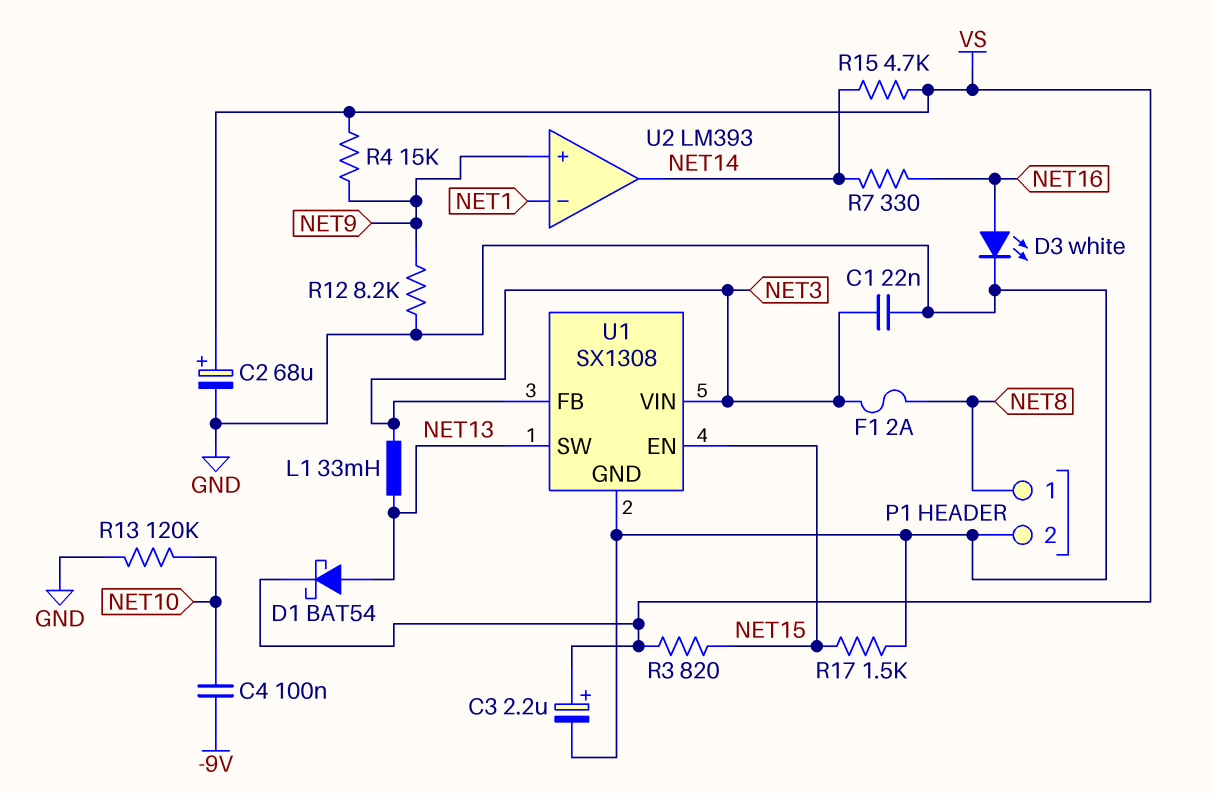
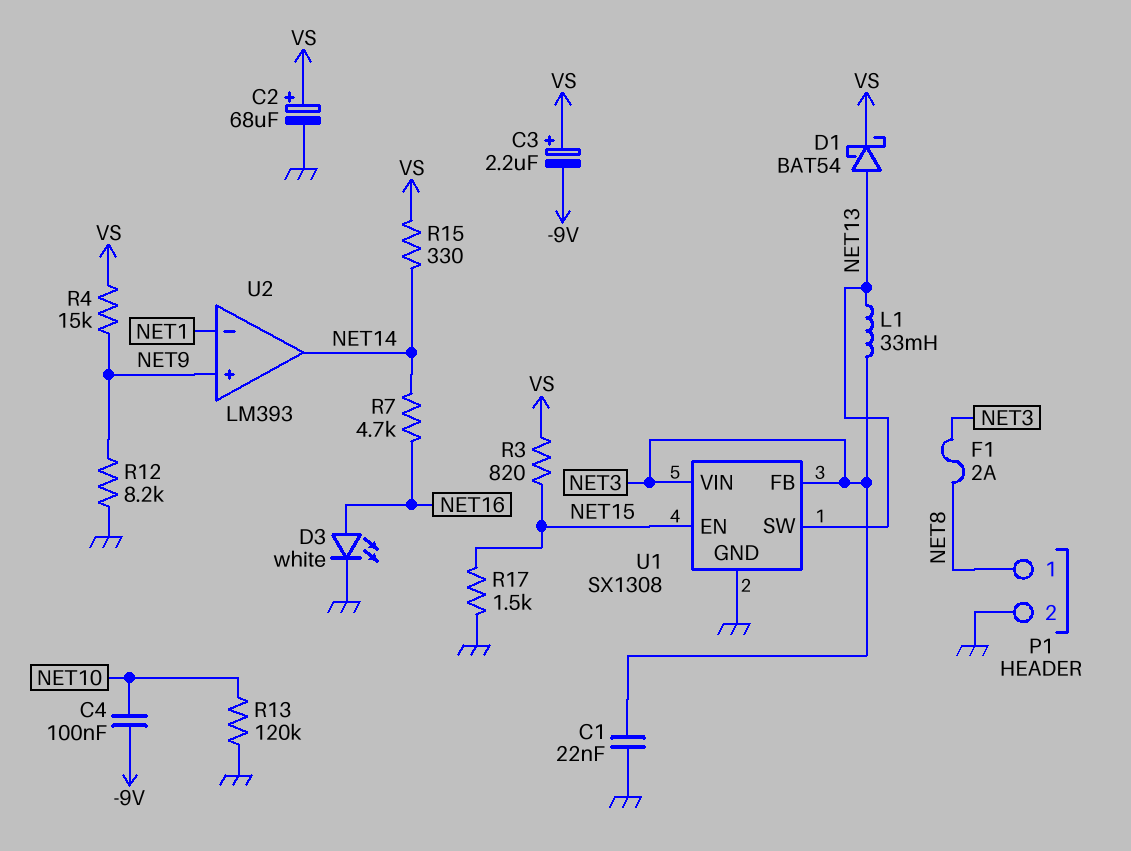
C3: 2.2uF (plus VS, minus GND) -> 2.2uF (plus VS, minus -9V)
R7: 330 (NET14, NET16) -> 4.7k (NET14, NET16)
R15: 4.7k (NET14, VS) -> 330 (NET14, VS)

